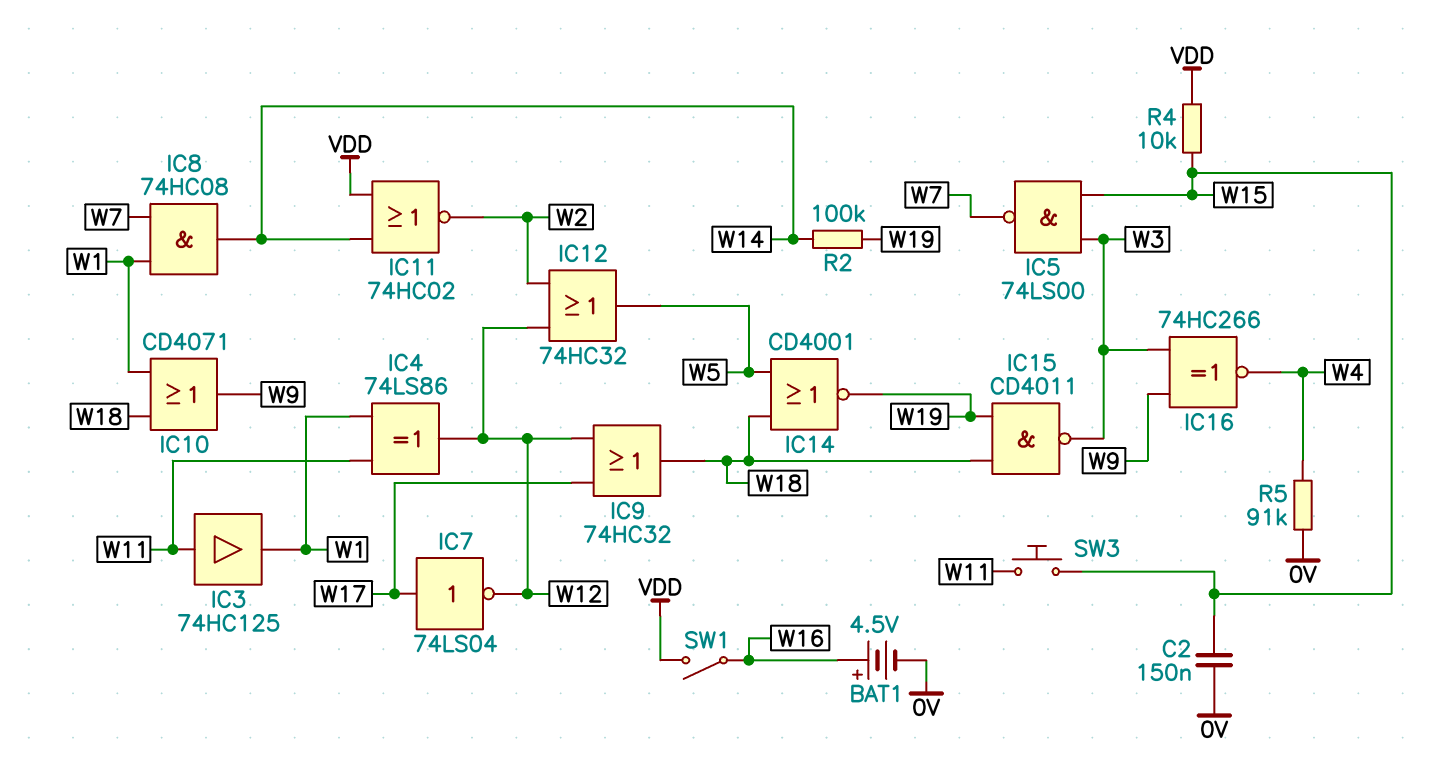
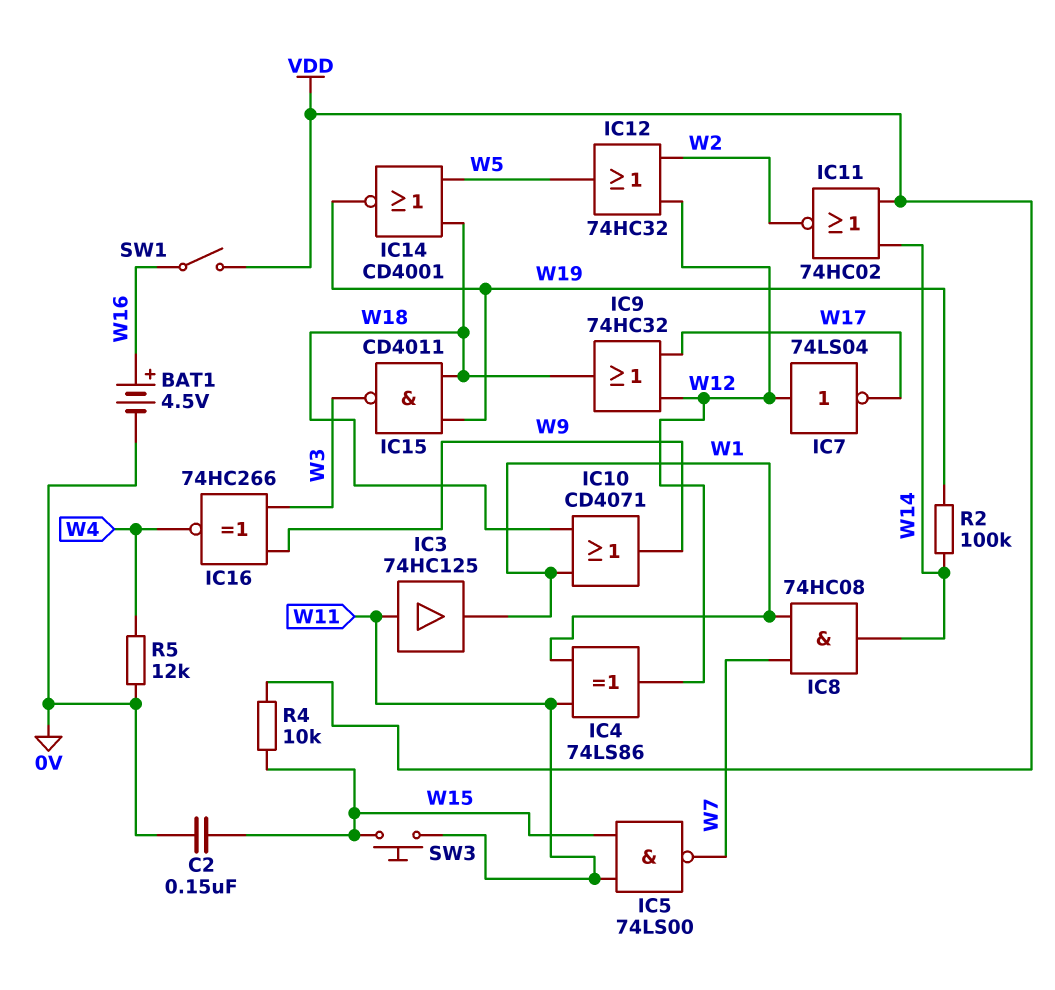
IC5: NAND 74LS00 (in W3, in W15, out W7) -> NAND 74LS00 (in W11, in W15, out W7)
IC7: NOT 74LS04 (in W17, out W12) -> NOT 74LS04 (in W12, out W17)
R5: 91k (0V, W4) -> 12k (0V, W4)

